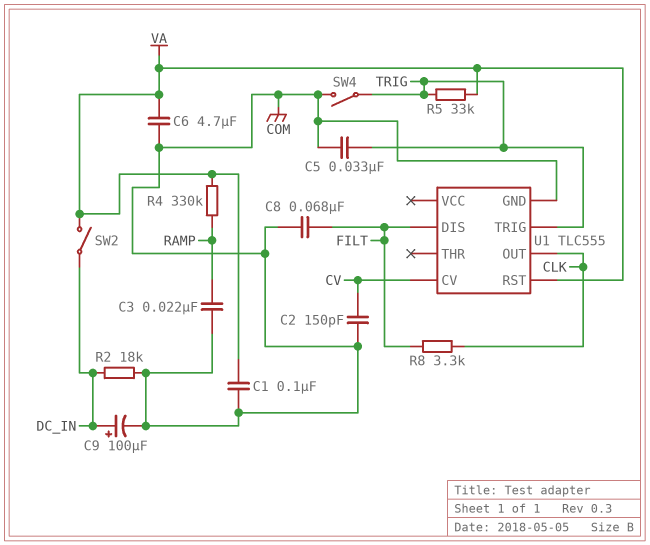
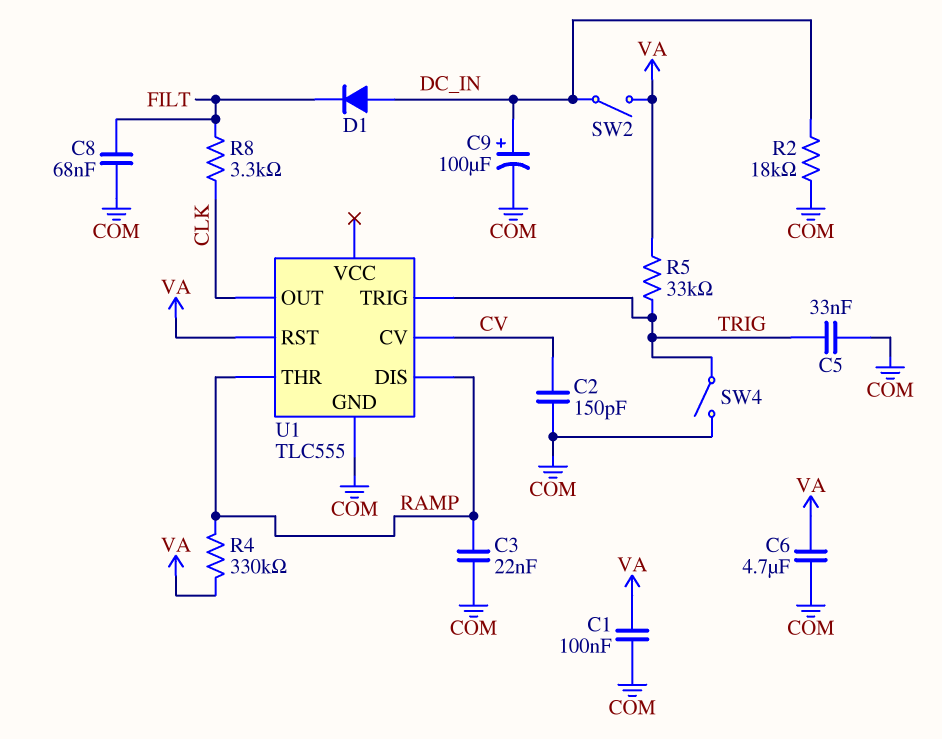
D1: none -> diode (A DC_IN, K FILT)
U1 pin DIS: FILT -> RAMP
U1 pin THR: none -> RAMP

